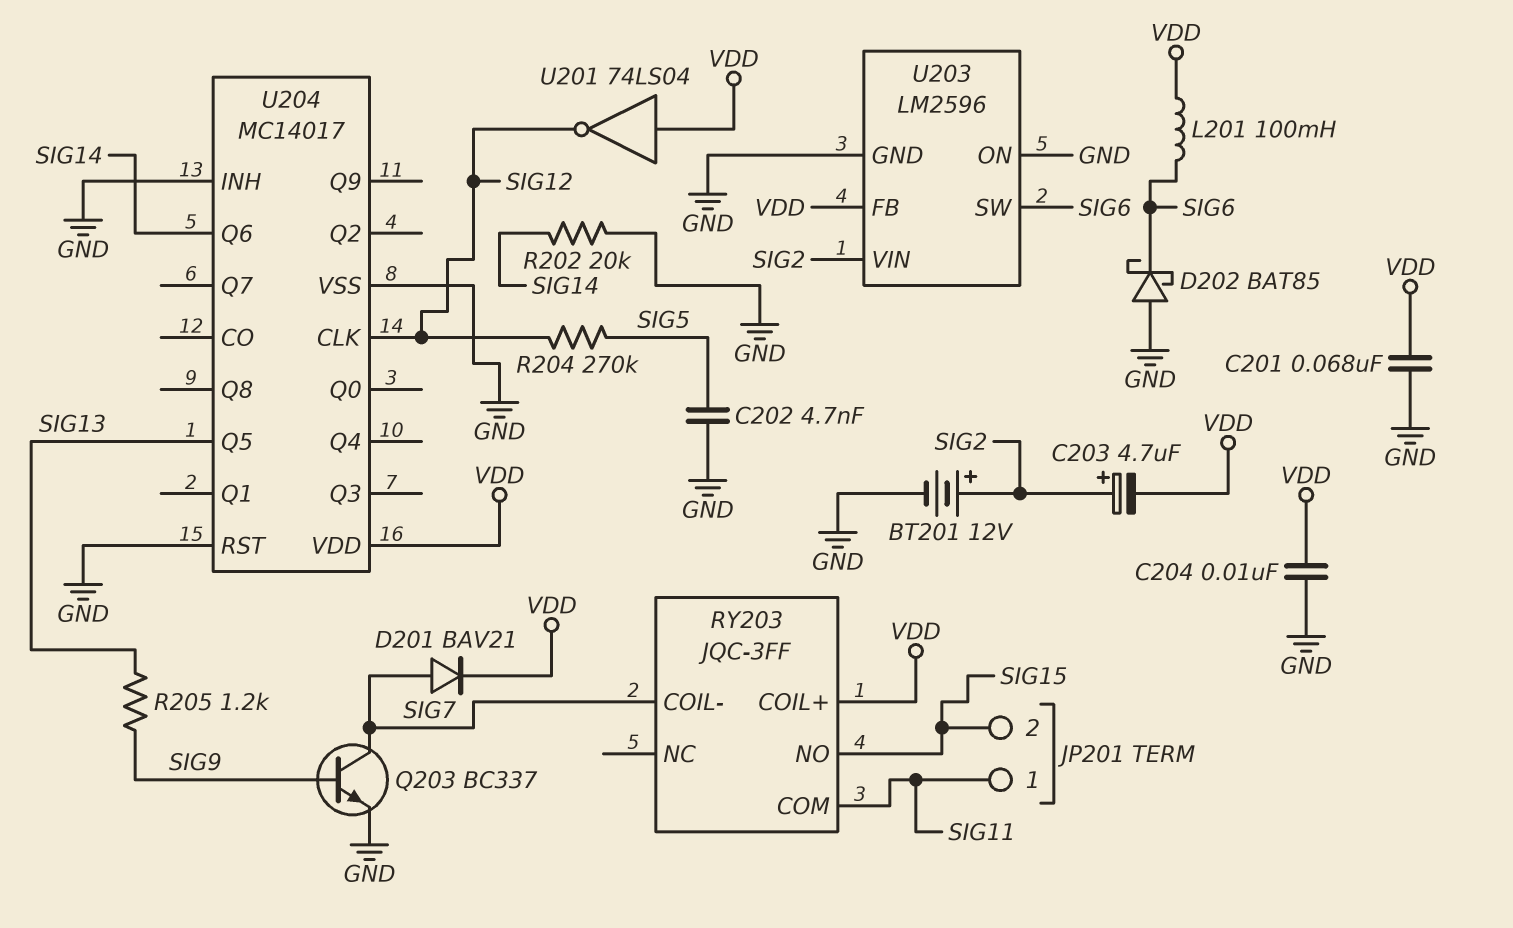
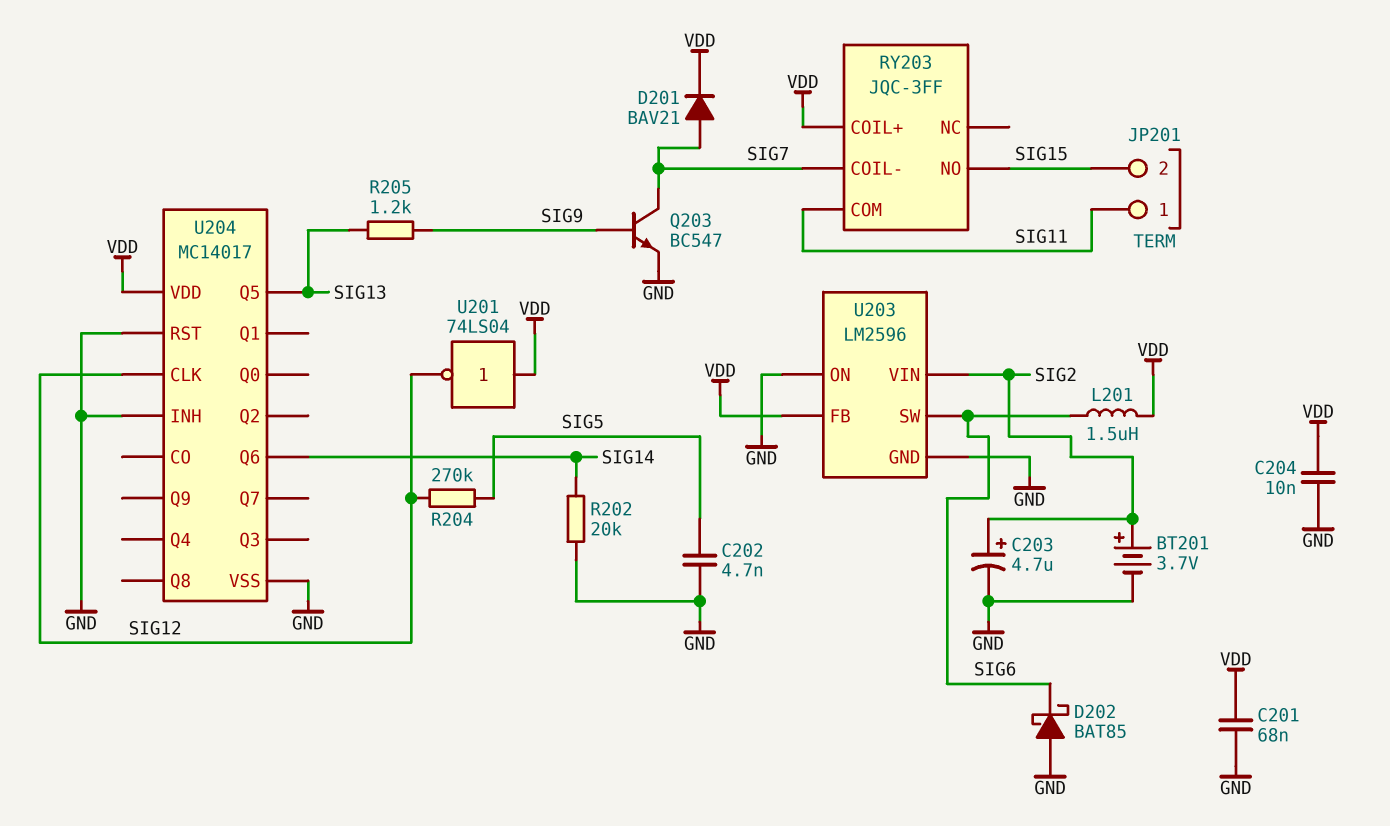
BT201: 12V (plus SIG2, minus GND) -> 3.7V (plus SIG2, minus GND)
C203: 4.7uF (plus SIG2, minus VDD) -> 4.7uF (plus SIG2, minus GND)
L201: 100mH (SIG6, VDD) -> 1.5uH (SIG6, VDD)
Q203: NPN BC337 (B SIG9, C SIG7, E GND) -> NPN BC547 (B SIG9, C SIG7, E GND)

